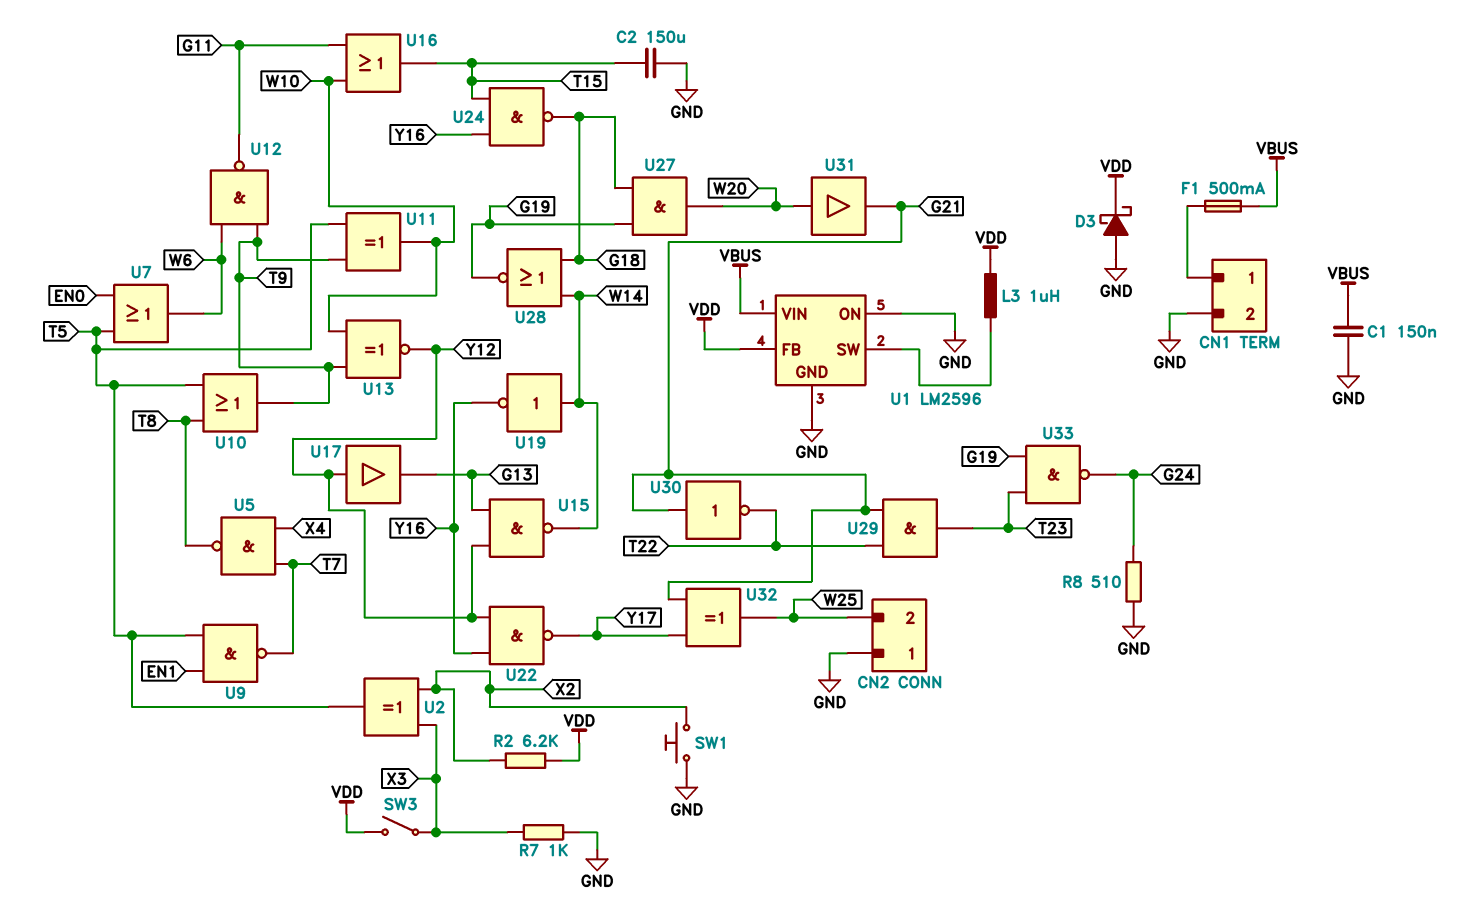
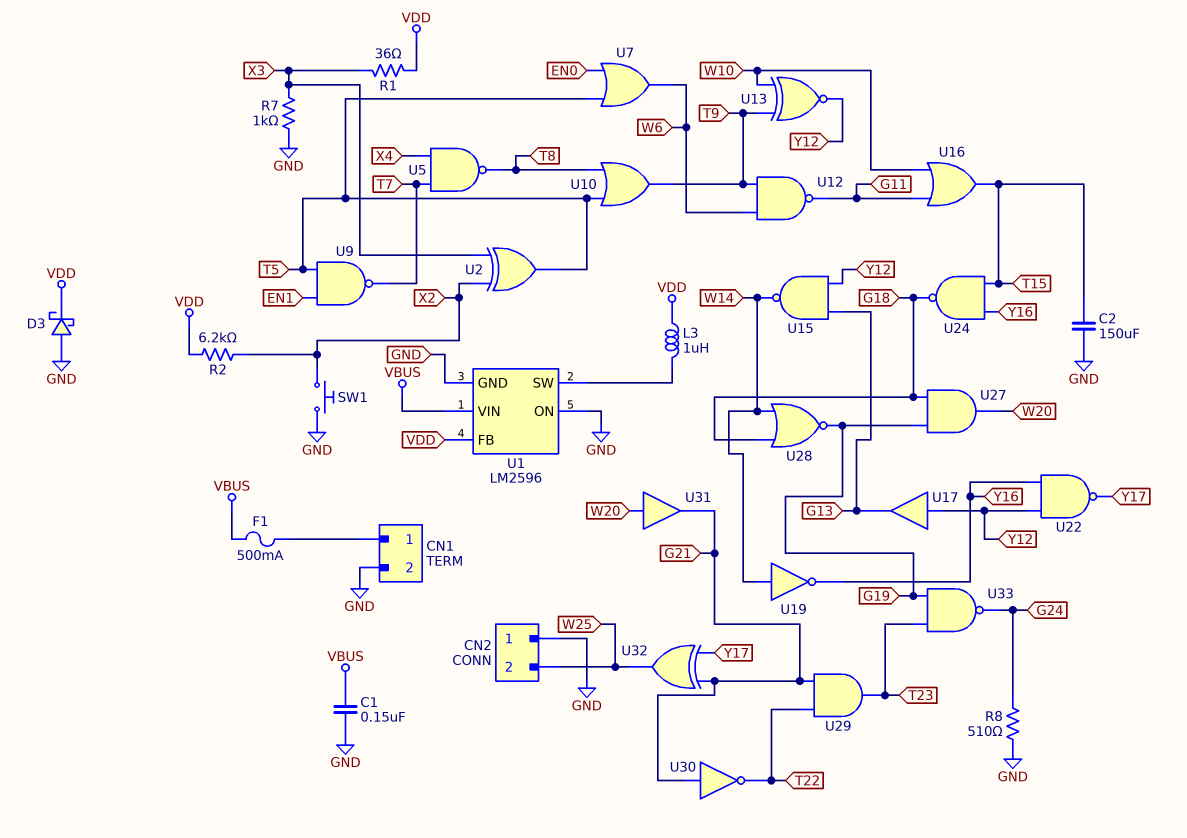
R1: none -> 36 (VDD, X3)
SW3: switch (VDD, X3) -> none
U11: XOR (in T5, in T9, out W10) -> none

